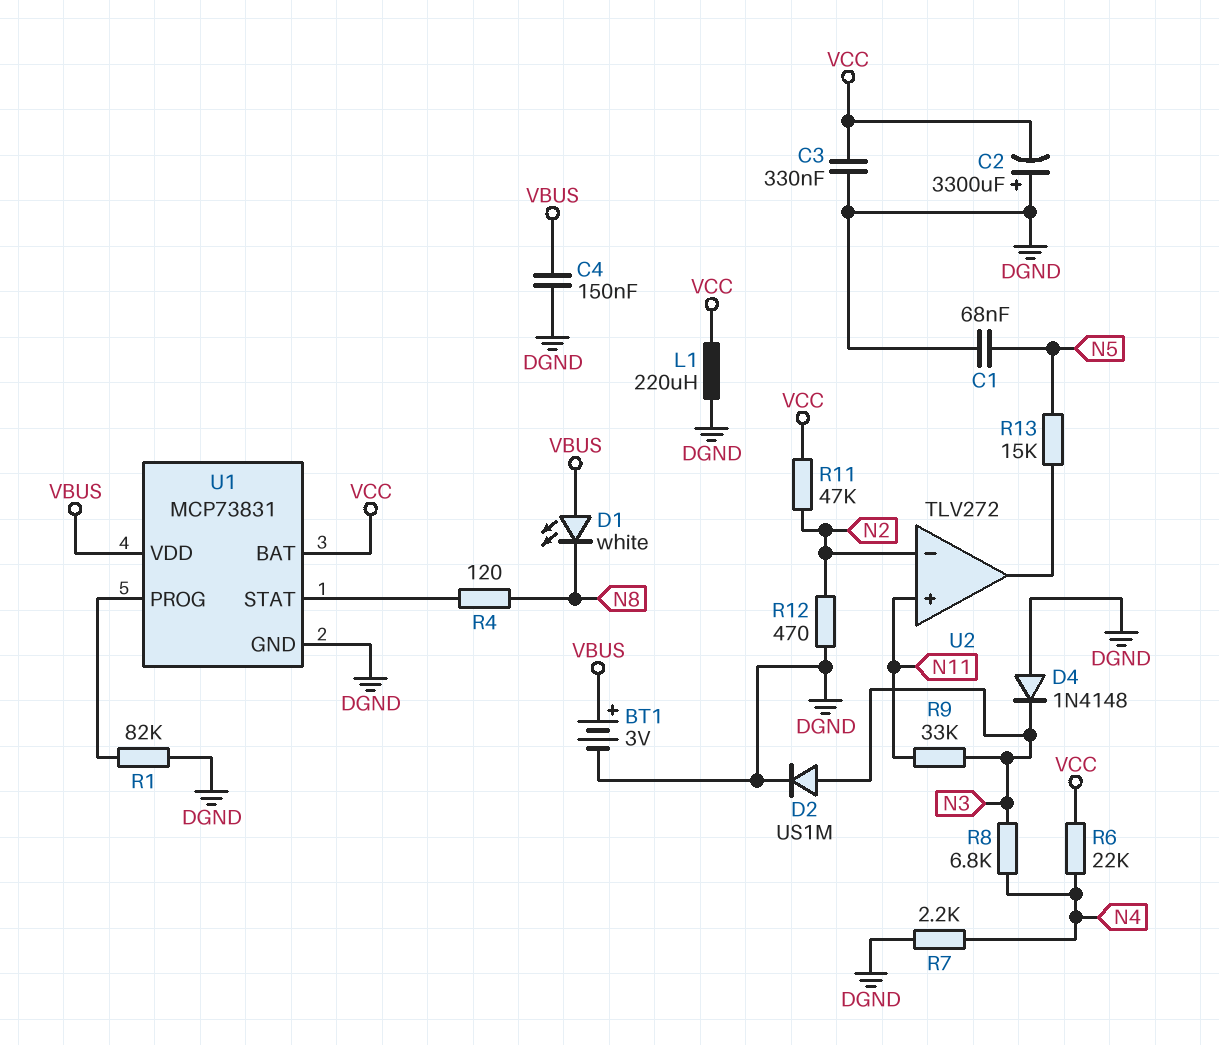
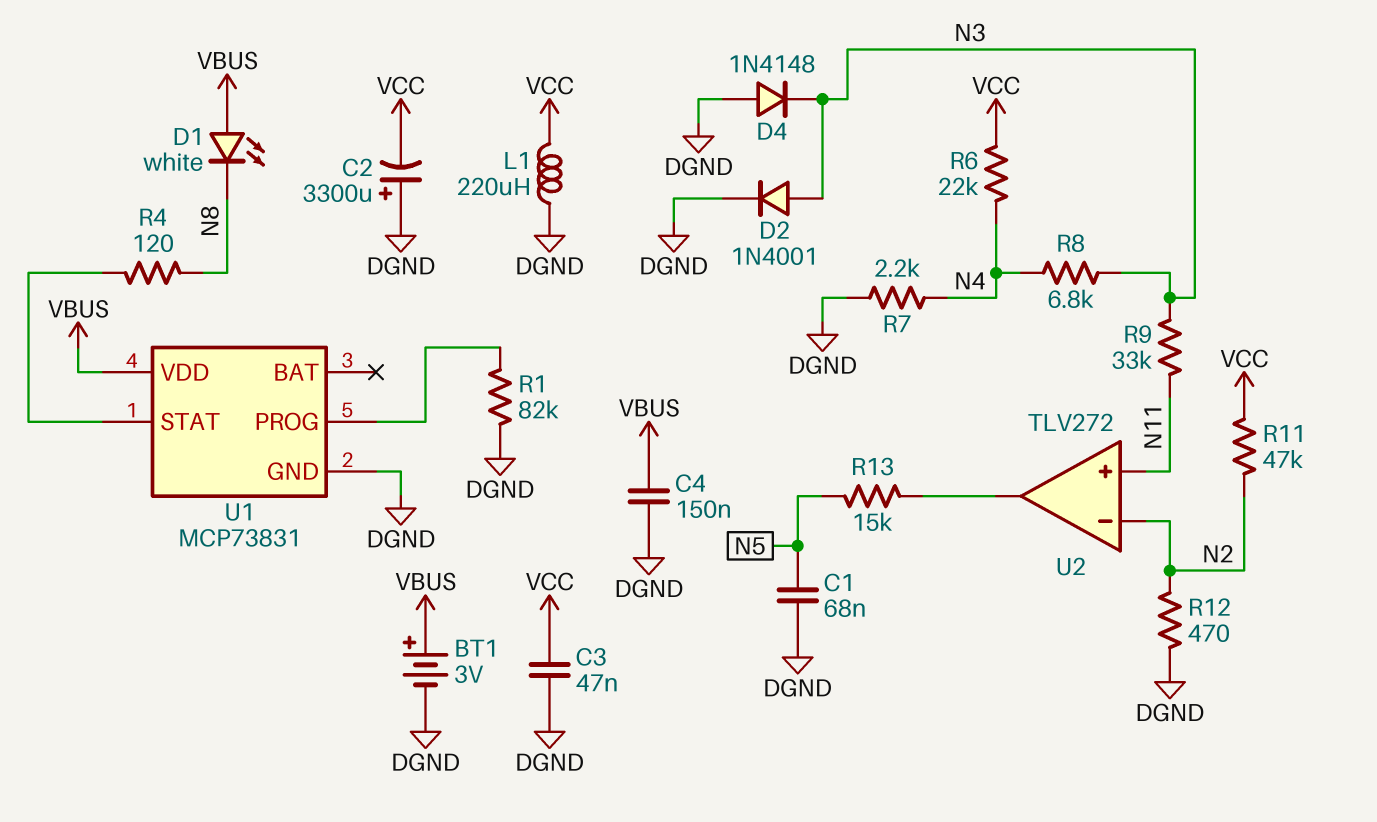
C3: 330nF (DGND, VCC) -> 47nF (DGND, VCC)
D2: diode US1M (A N3, K DGND) -> diode 1N4001 (A N3, K DGND)
U1 pin BAT: VCC -> none

